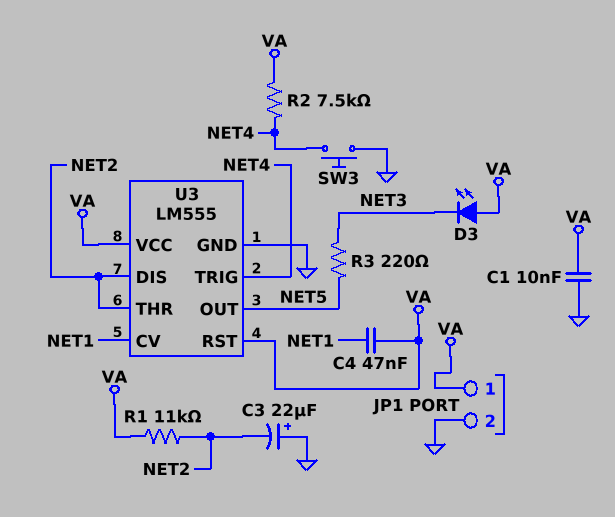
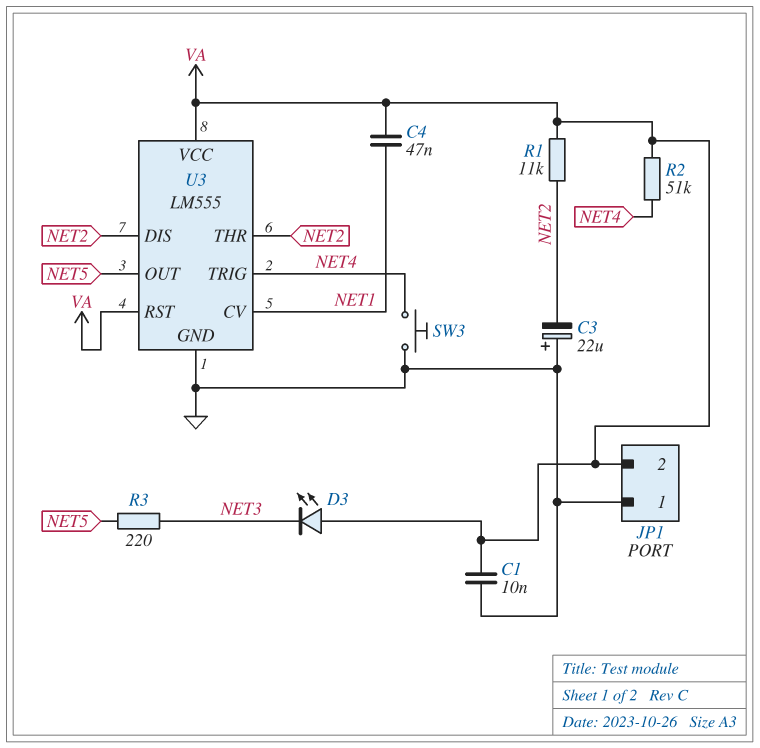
JP1 pin 1: VA -> GND
JP1 pin 2: GND -> VA
R2: 7.5k (NET4, VA) -> 51k (NET4, VA)

